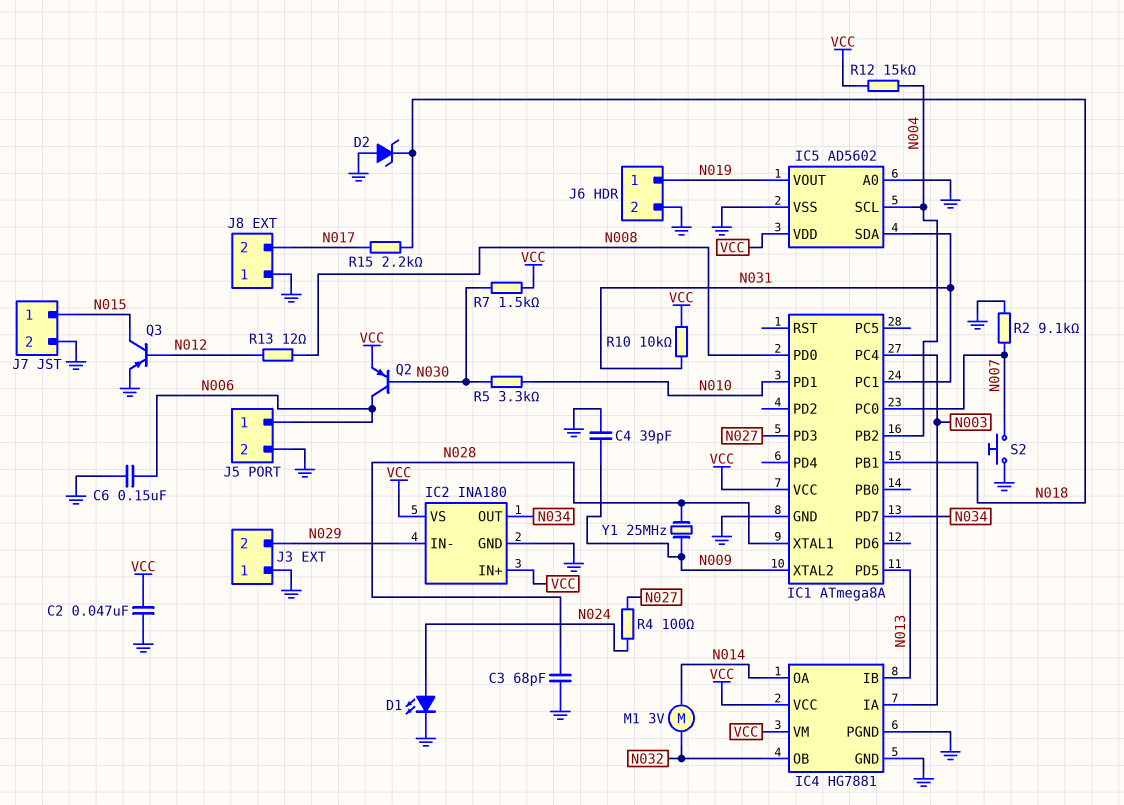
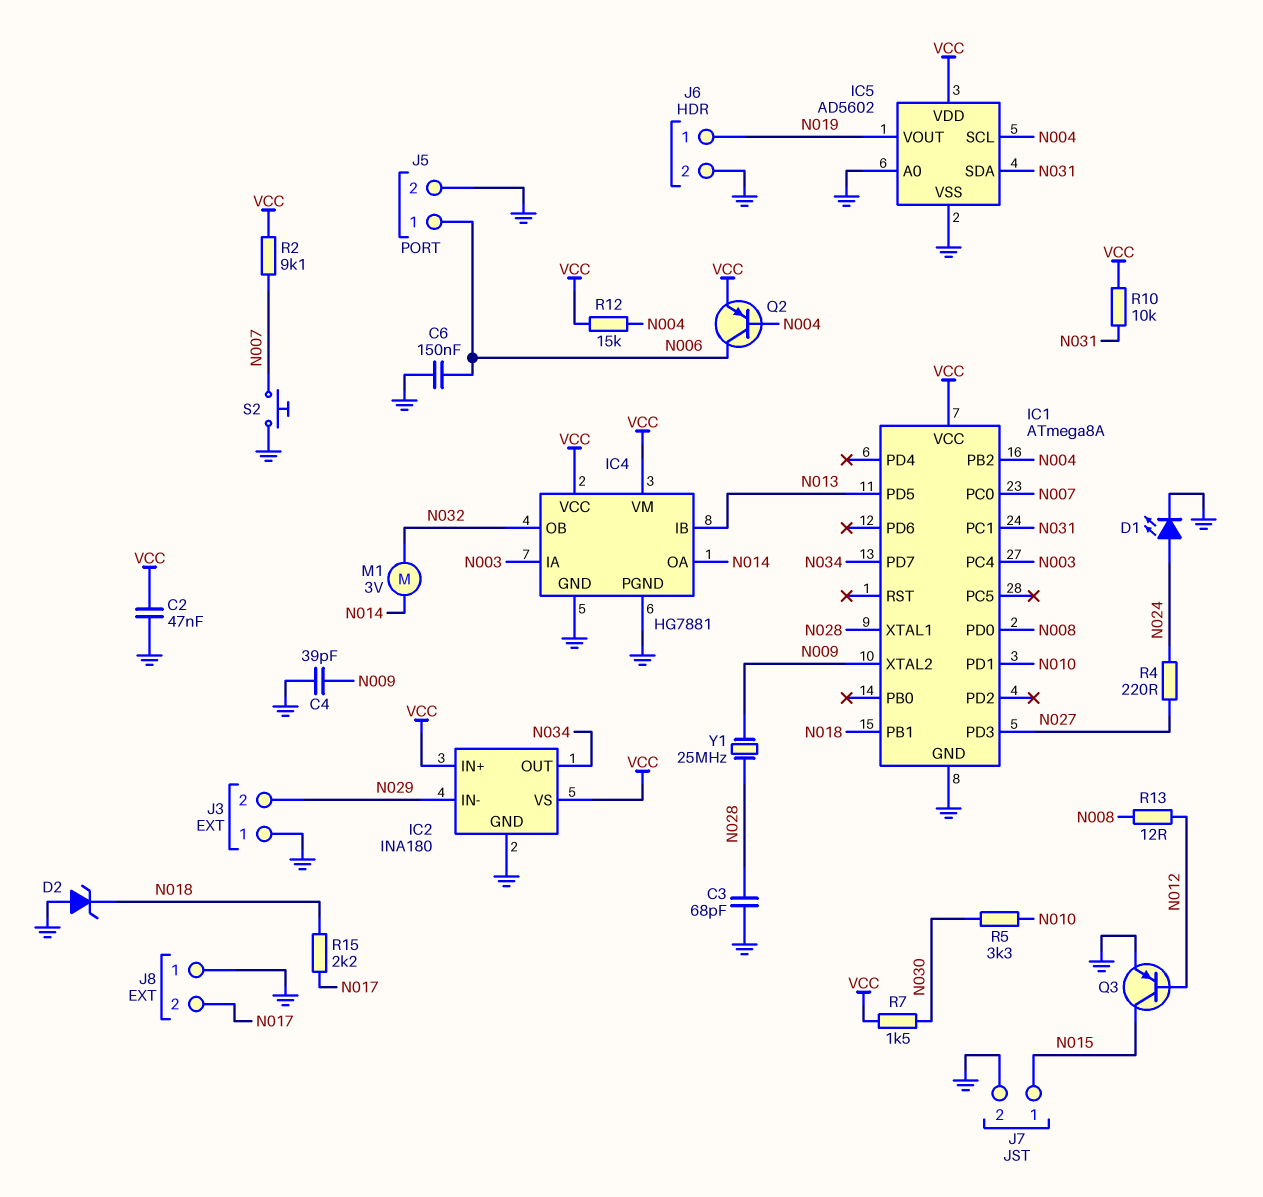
Q2: PNP (B N030, C N006, E VCC) -> PNP (B N004, C N006, E VCC)
R2: 9.1k (GND, N007) -> 9.1k (N007, VCC)
R4: 100 (N024, N027) -> 220 (N024, N027)

